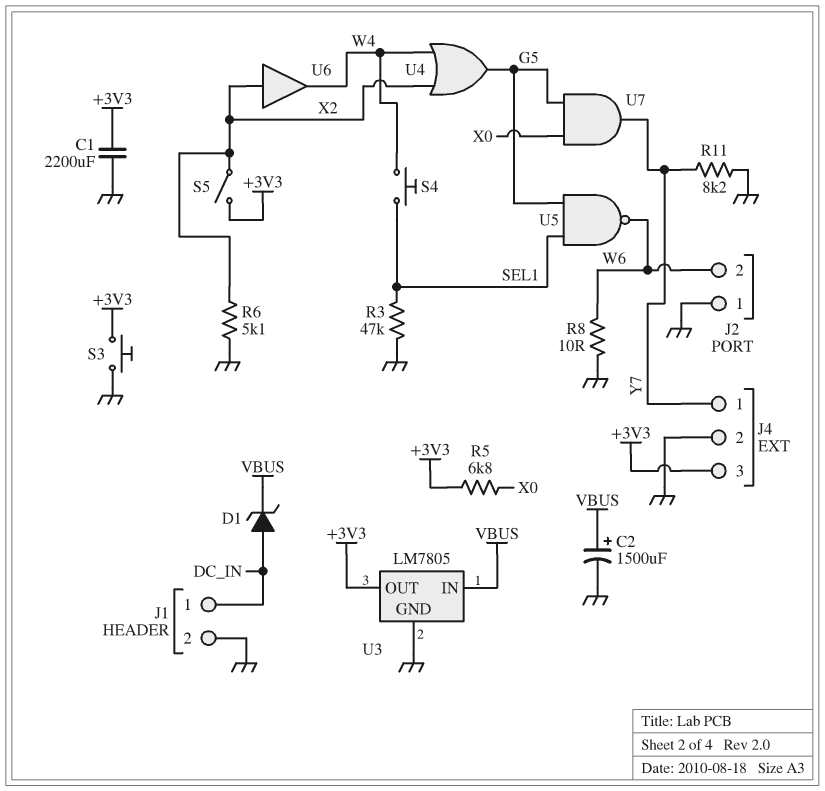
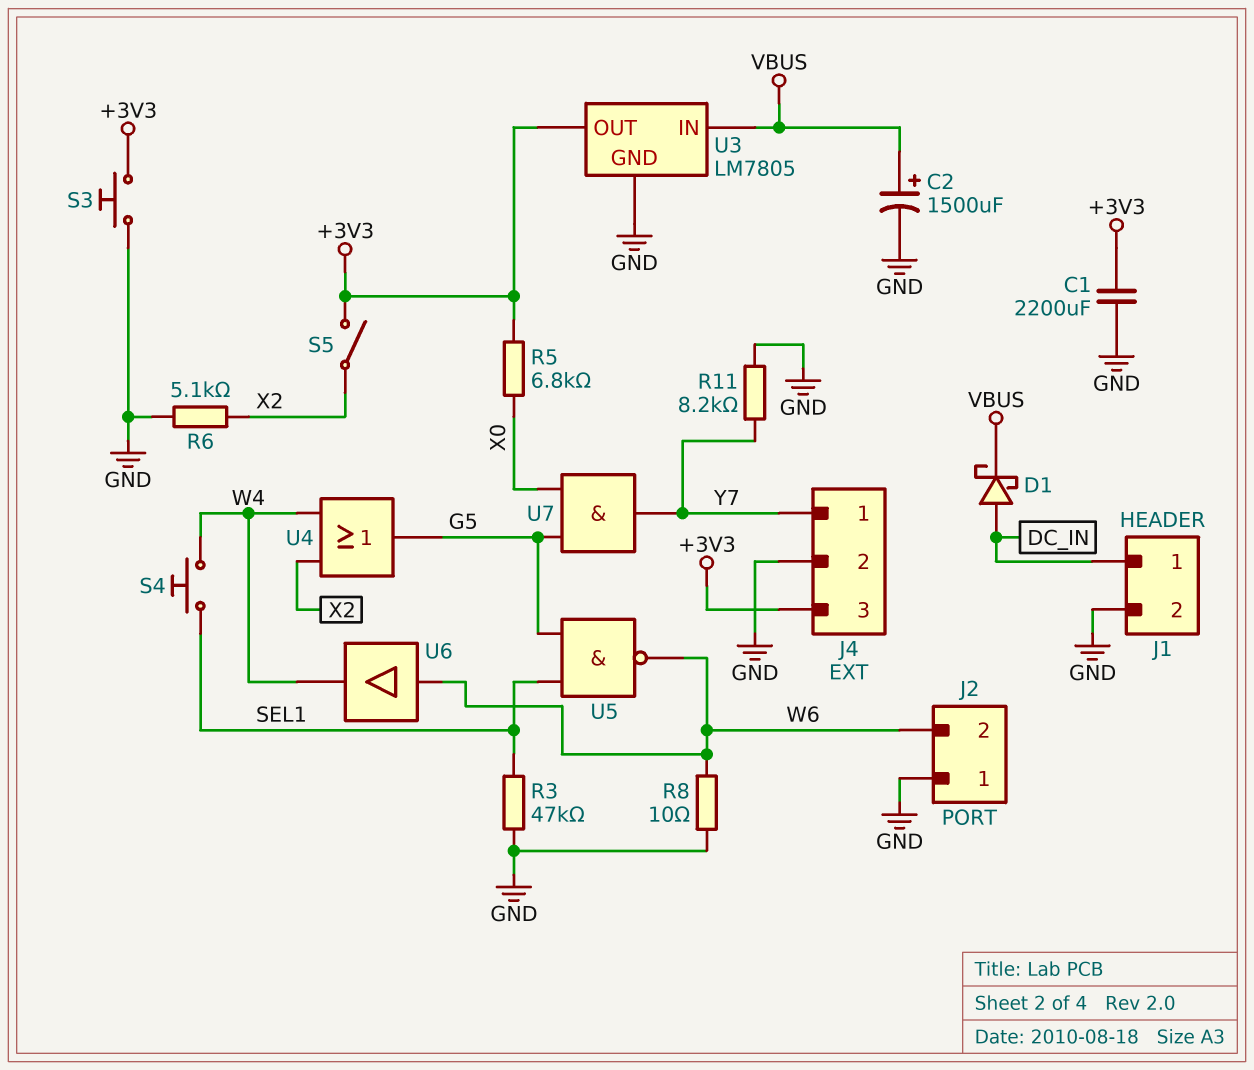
D1: zener (A DC_IN, K VBUS) -> schottky (A DC_IN, K VBUS)
U6: buffer (in X2, out W4) -> buffer (in W6, out W4)

